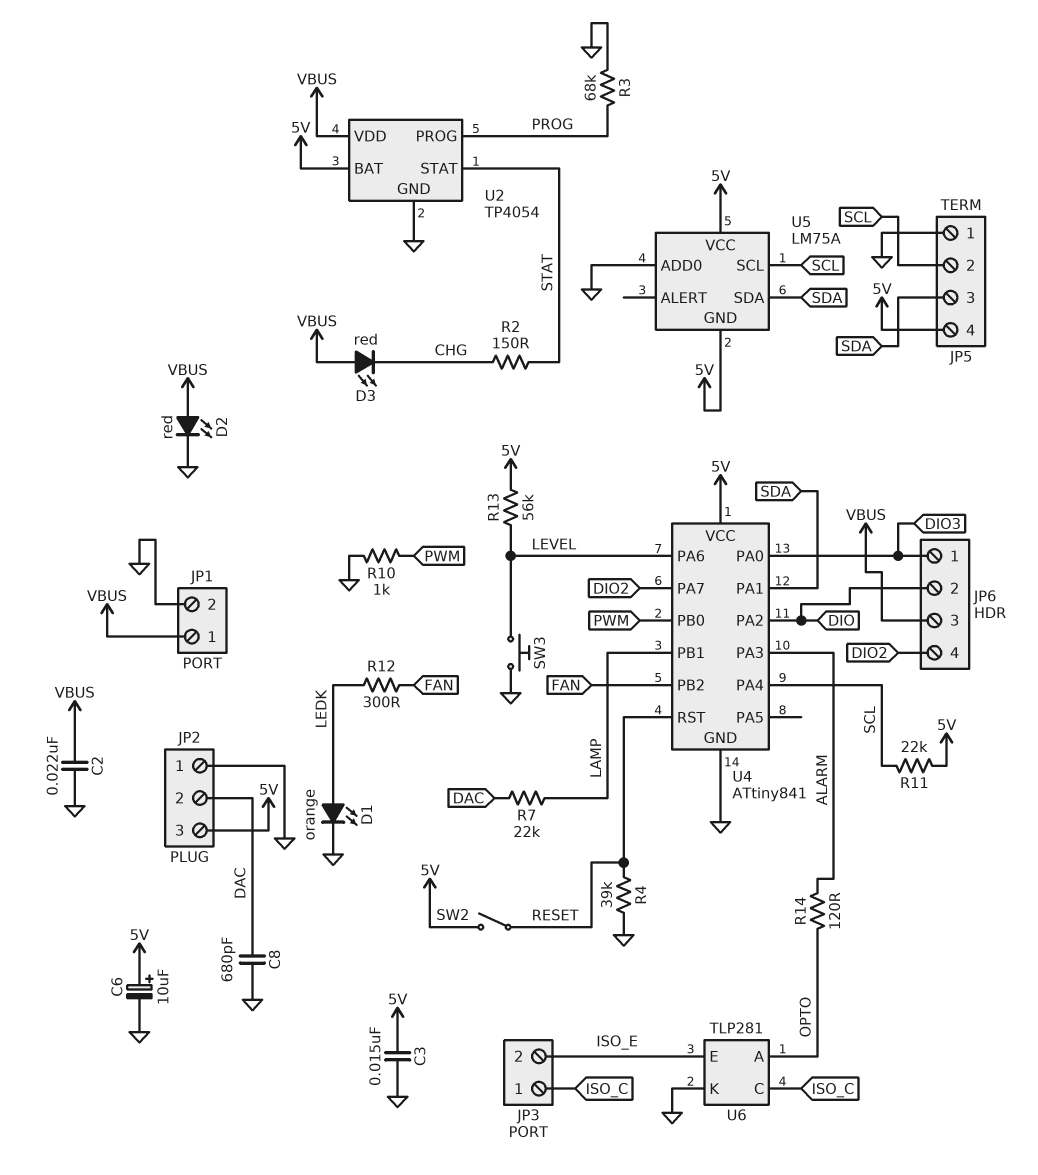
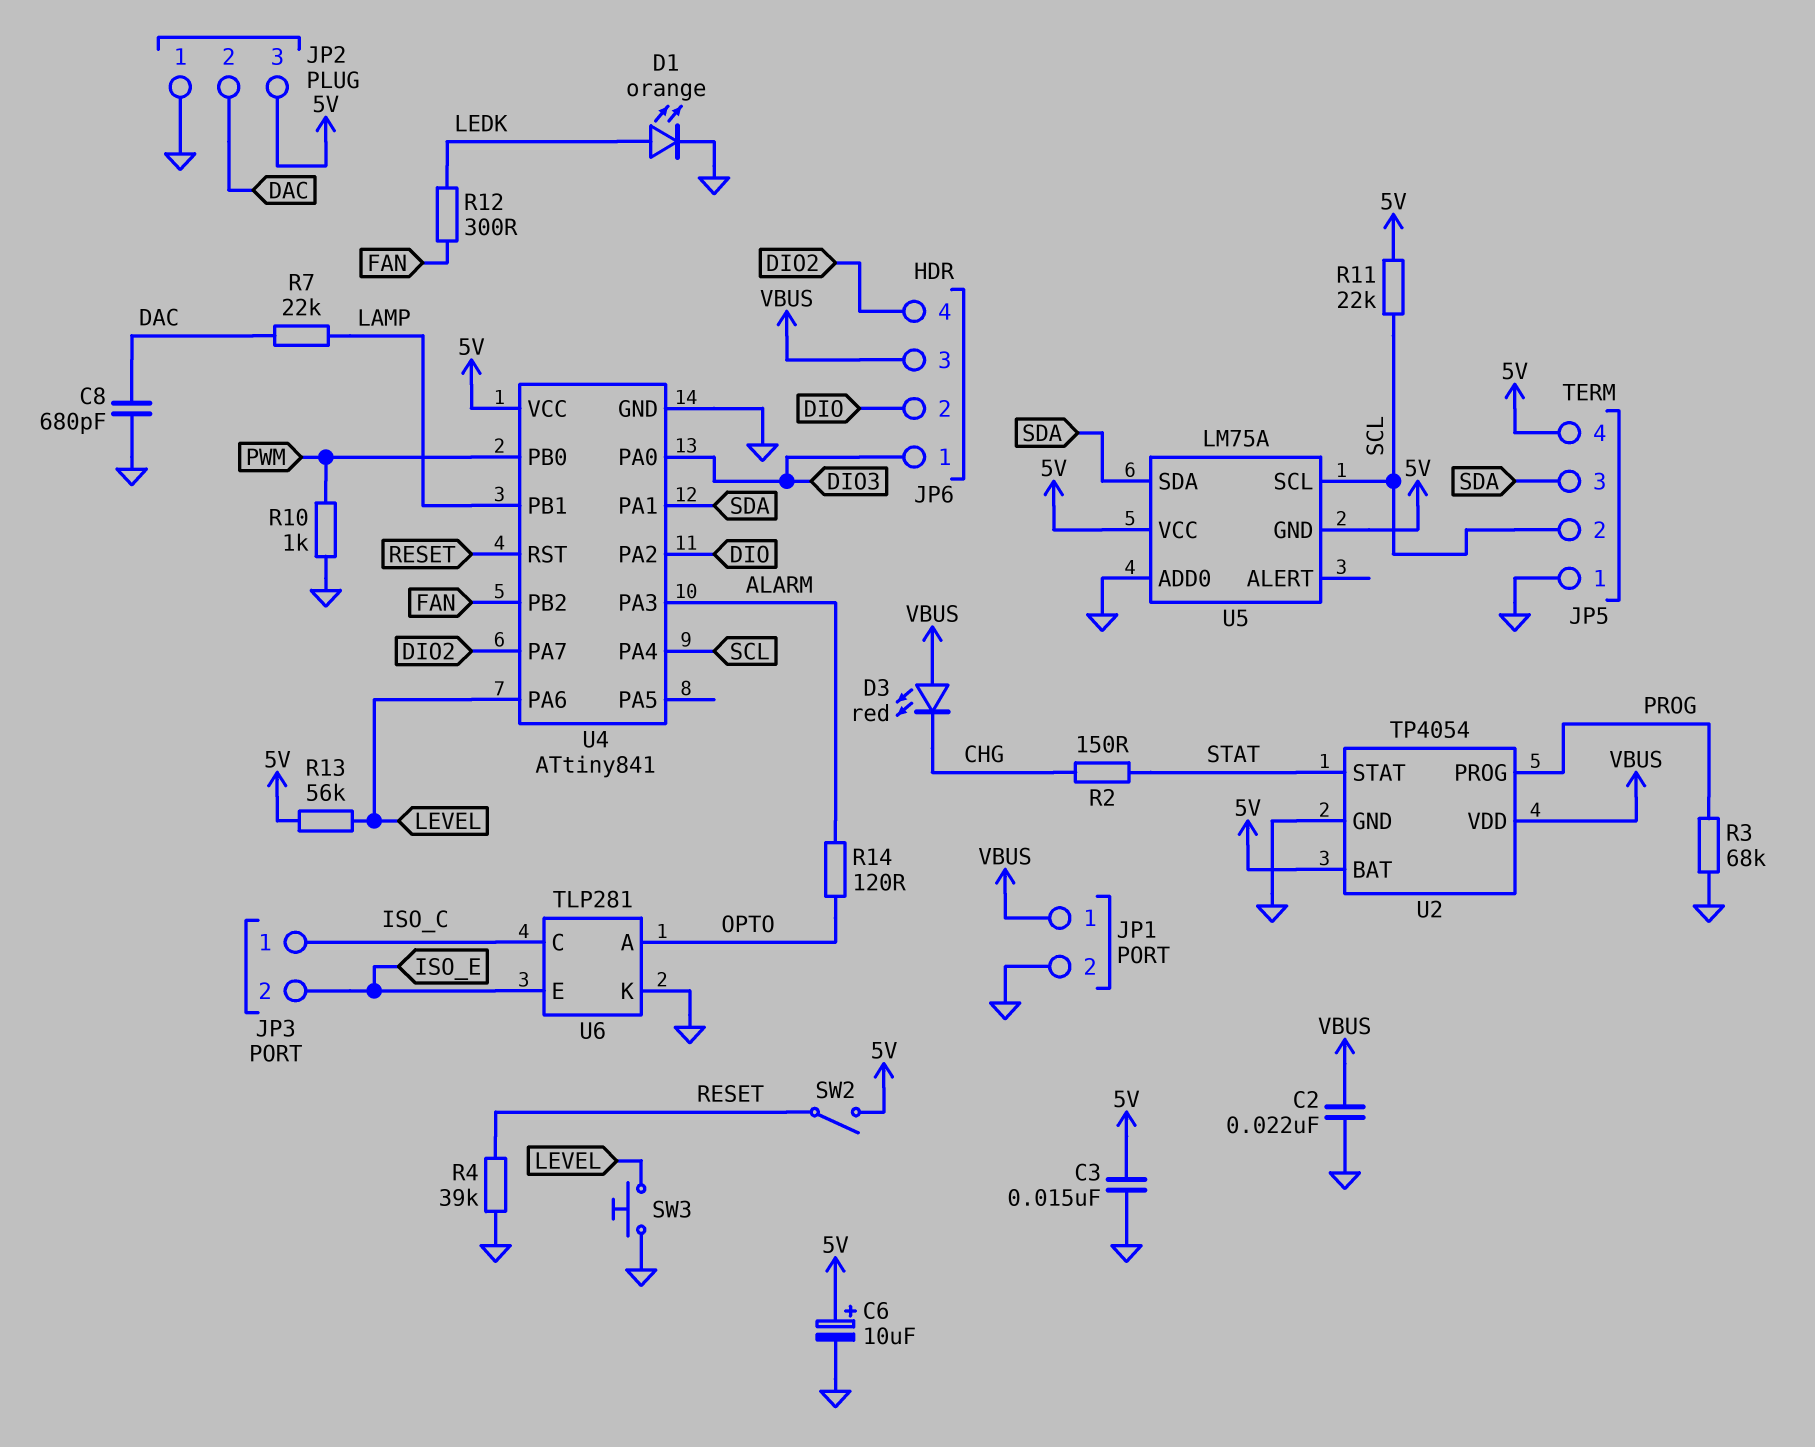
D2: LED red (A VBUS, K GND) -> none

